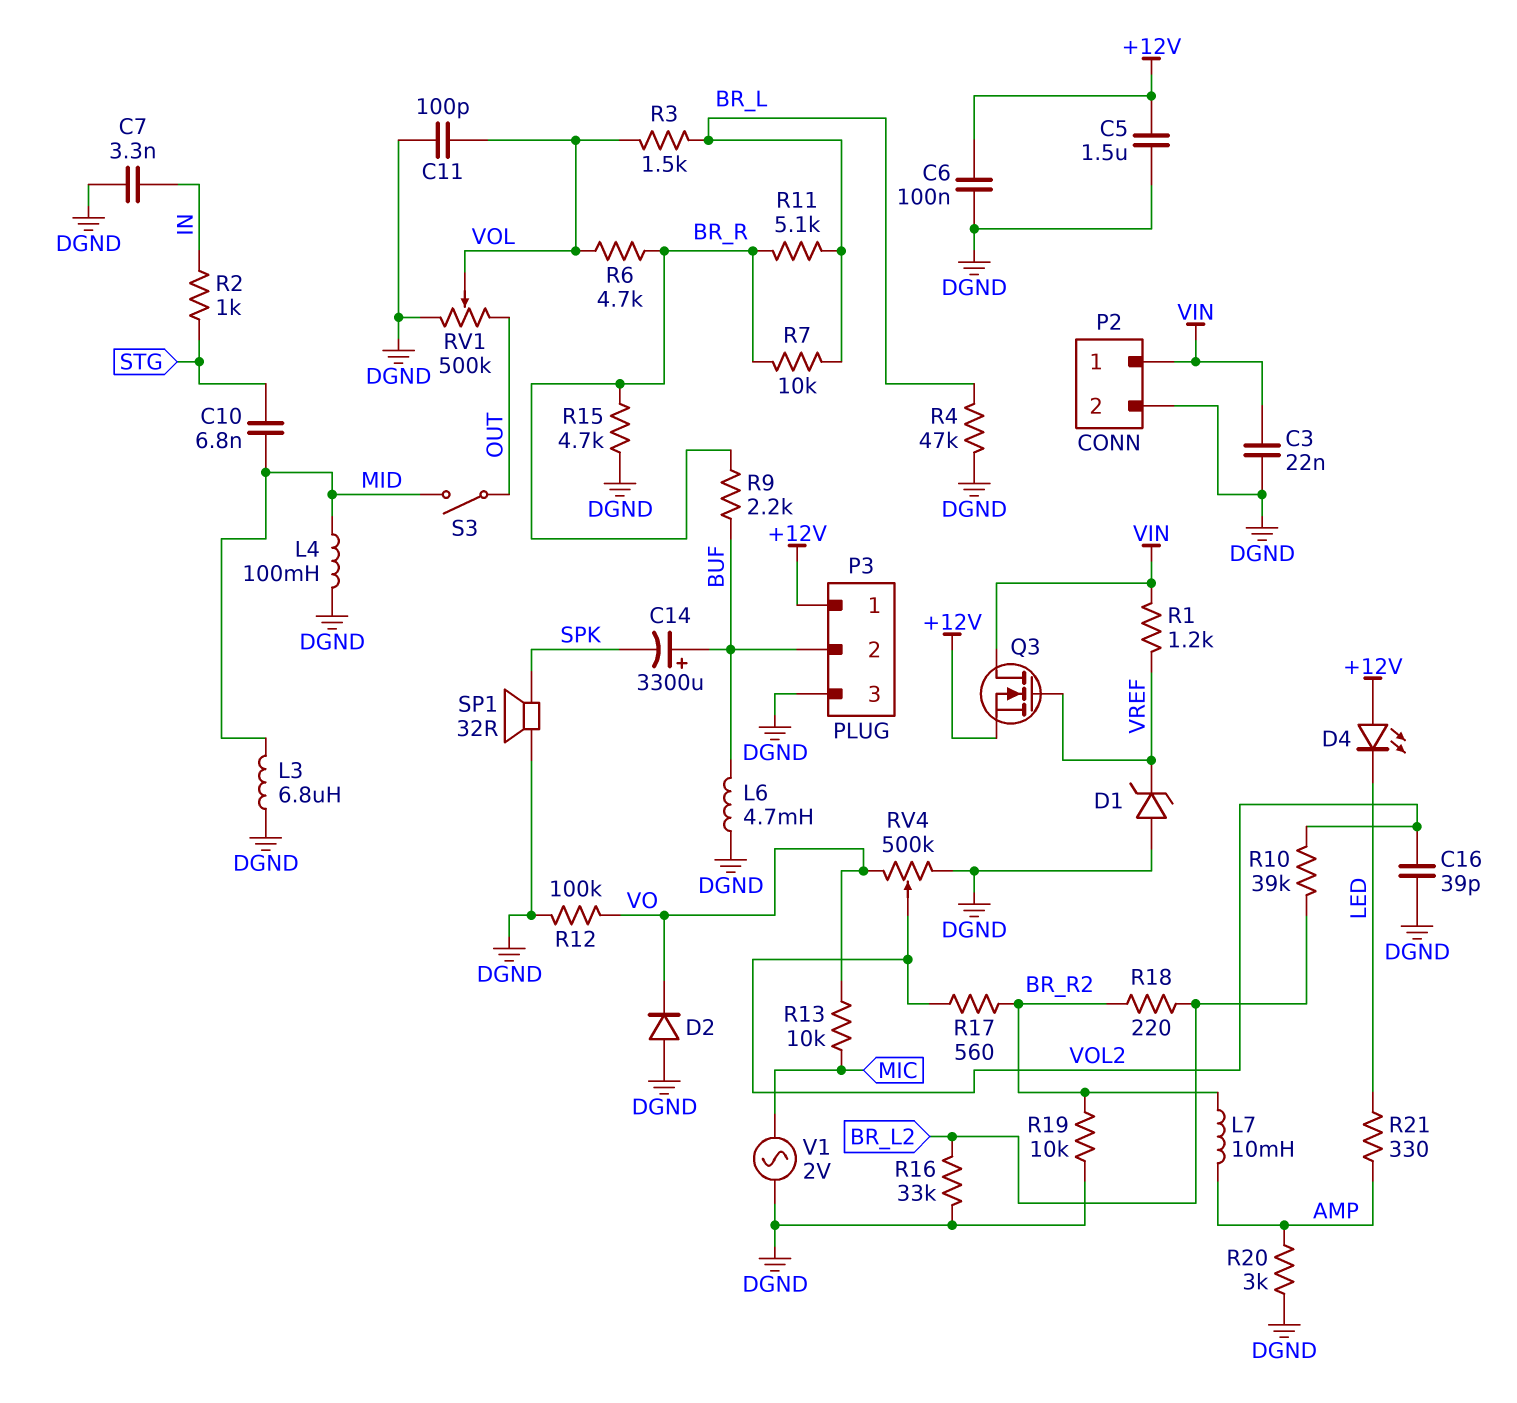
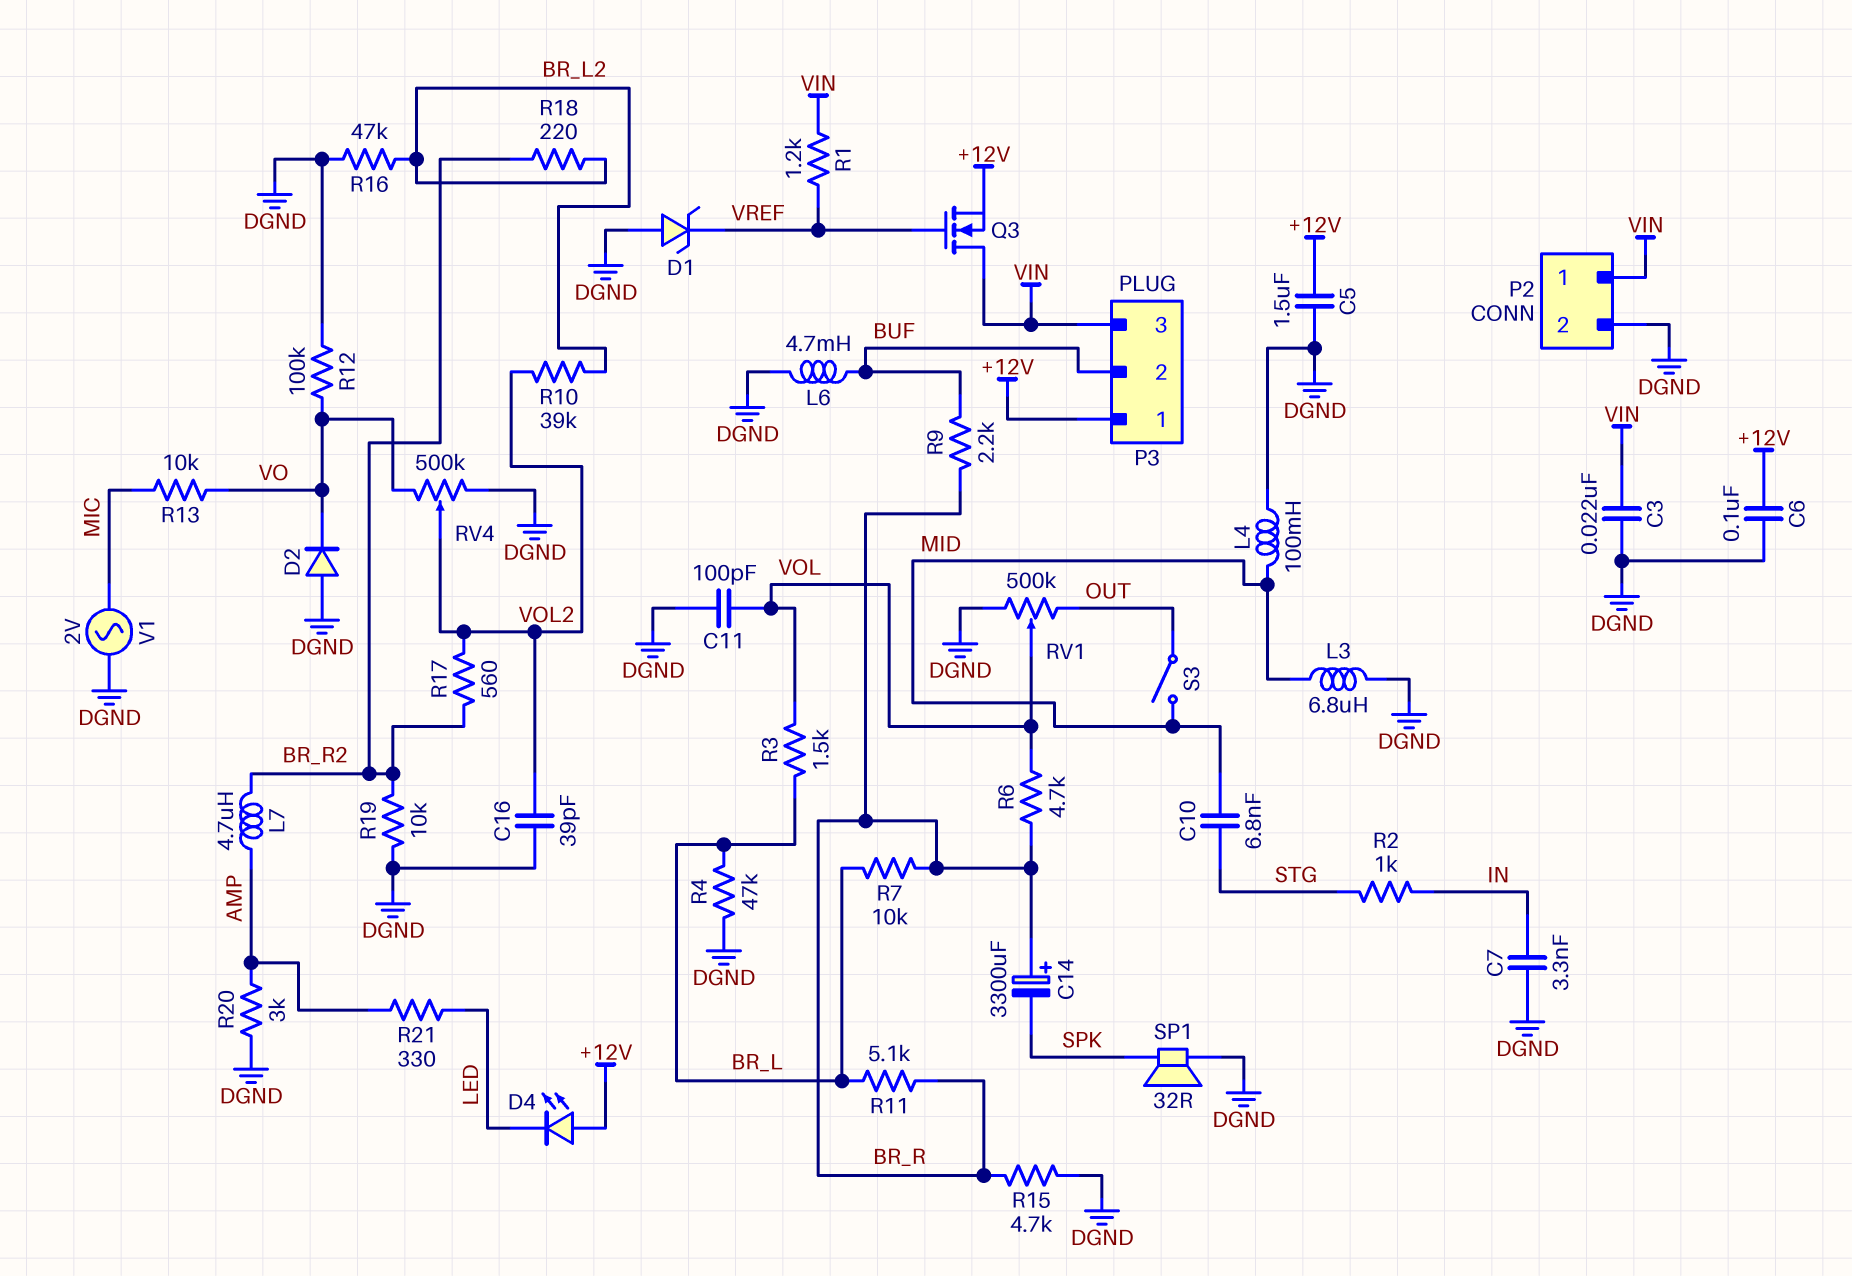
C14: 3300uF (plus BUF, minus SPK) -> 3300uF (plus BR_R, minus SPK)
L7: 10mH (AMP, BR_R2) -> 4.7uH (AMP, BR_R2)
P3 pin 3: DGND -> VIN
R16: 33k (BR_L2, DGND) -> 47k (BR_L2, DGND)

